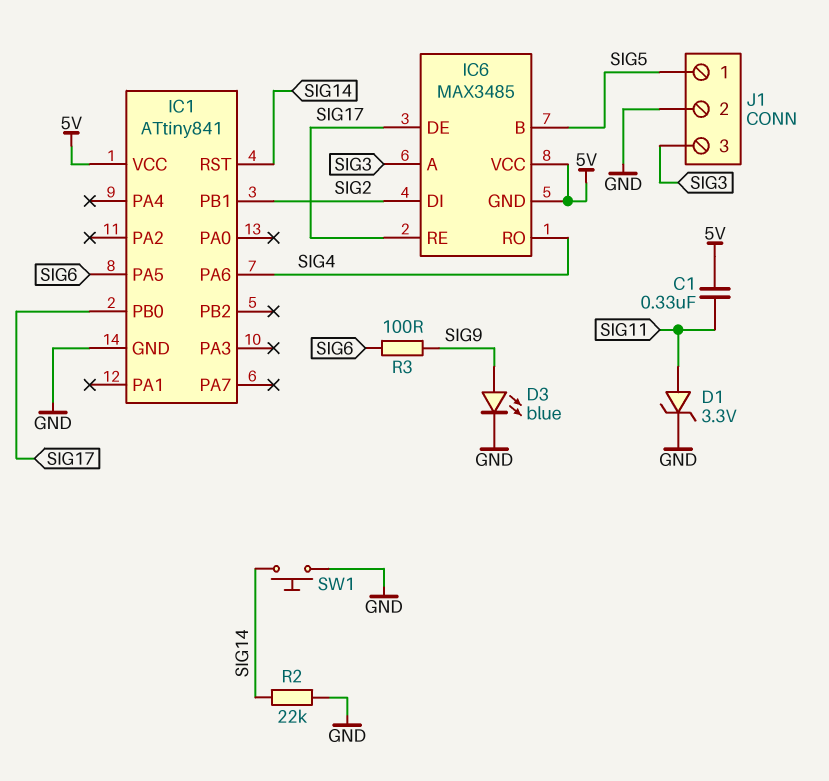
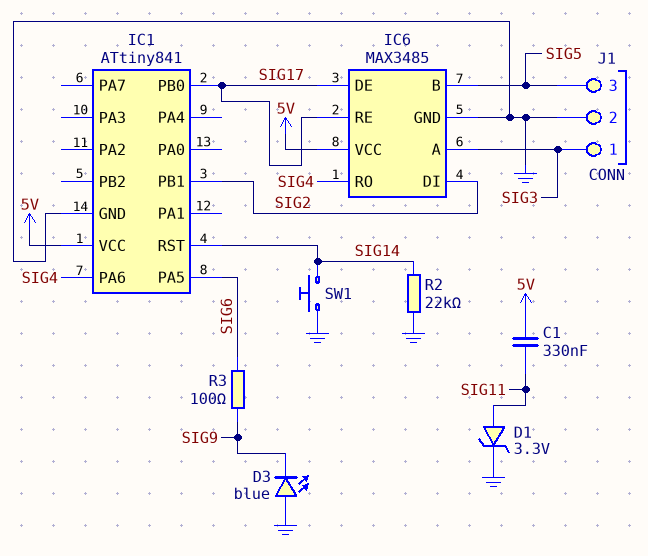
D3: LED blue (A SIG9, K GND) -> LED blue (A GND, K SIG9)
IC6 pin GND: 5V -> GND
J1 pin 1: SIG5 -> SIG3
J1 pin 3: SIG3 -> SIG5

